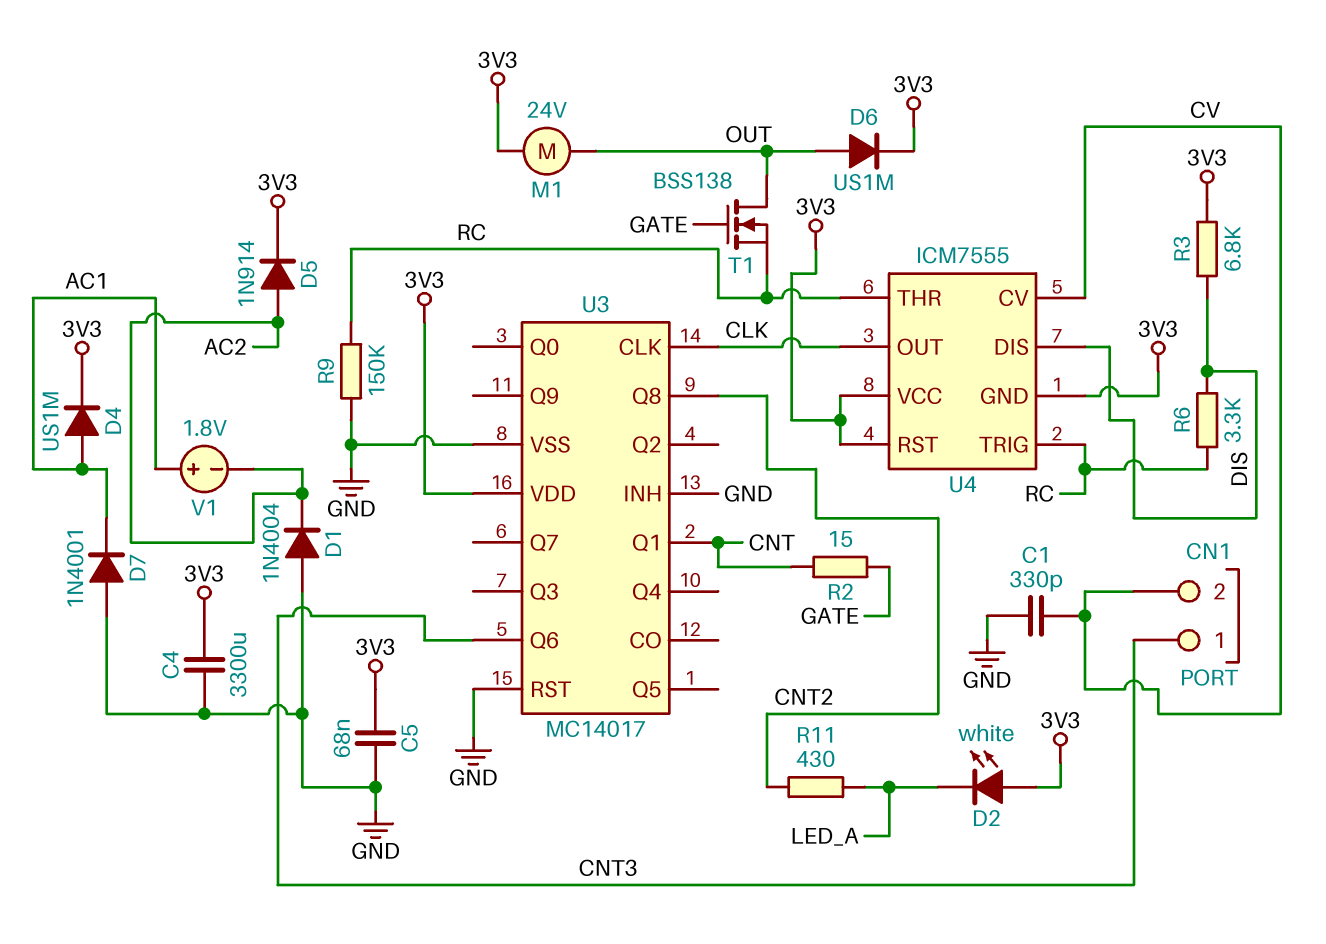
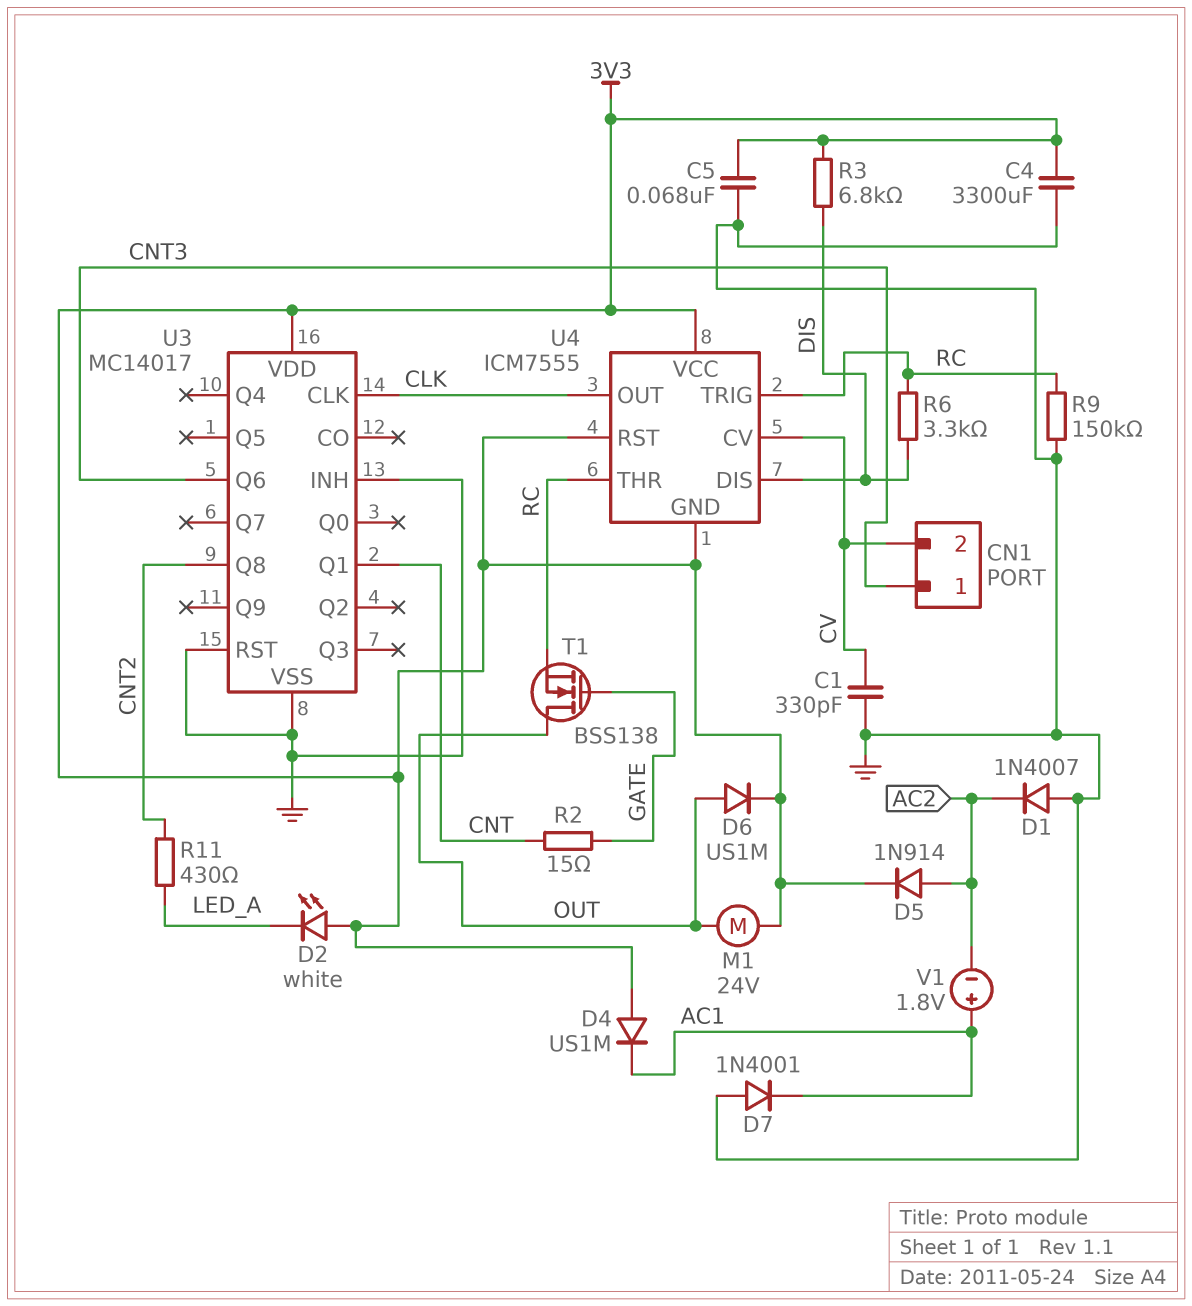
D1: diode 1N4004 (A GND, K AC2) -> diode 1N4007 (A GND, K AC2)
D4: diode US1M (A AC1, K 3V3) -> diode US1M (A 3V3, K AC1)

